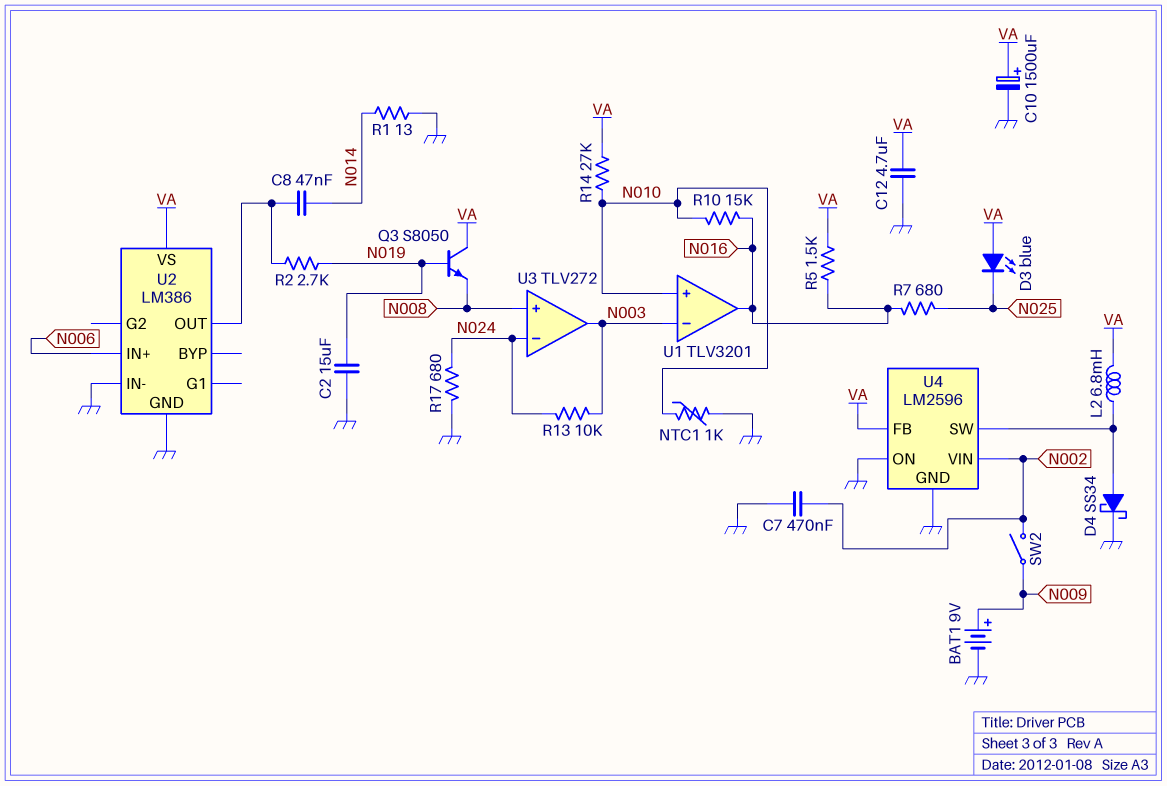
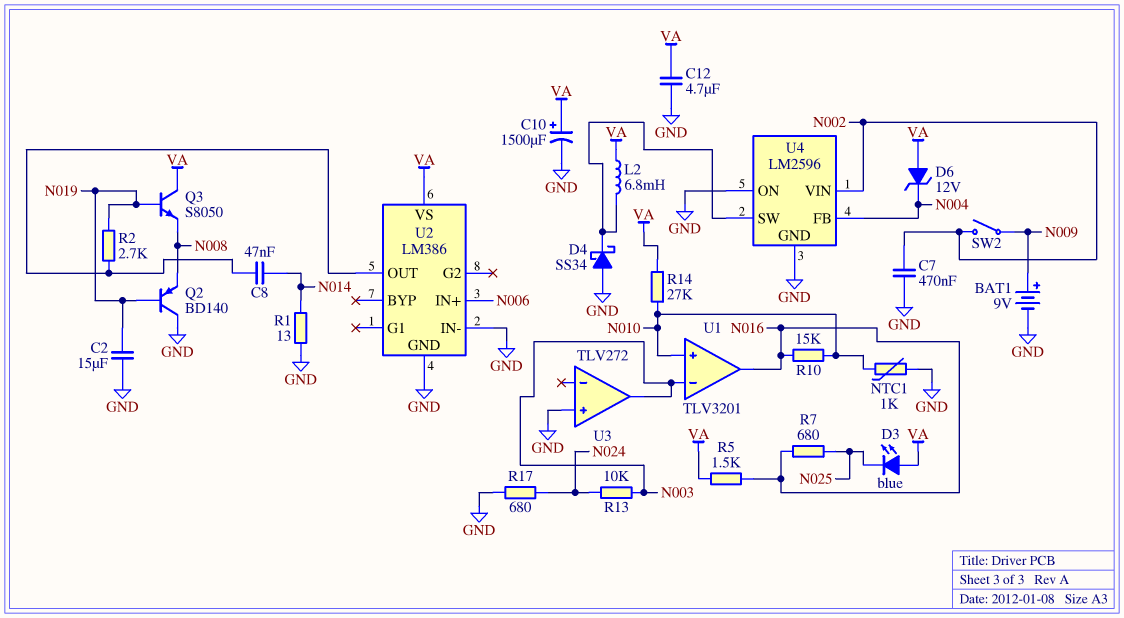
D4: schottky SS34 (A U4/SW, K GND) -> schottky SS34 (A GND, K U4/SW)
D6: none -> zener 12V (A VA, K N004)
Q2: none -> PNP BD140 (B N019, C GND, E N008)
U3 pin in+: N008 -> GND
U3 pin in-: N024 -> none
U4 pin FB: VA -> N004

